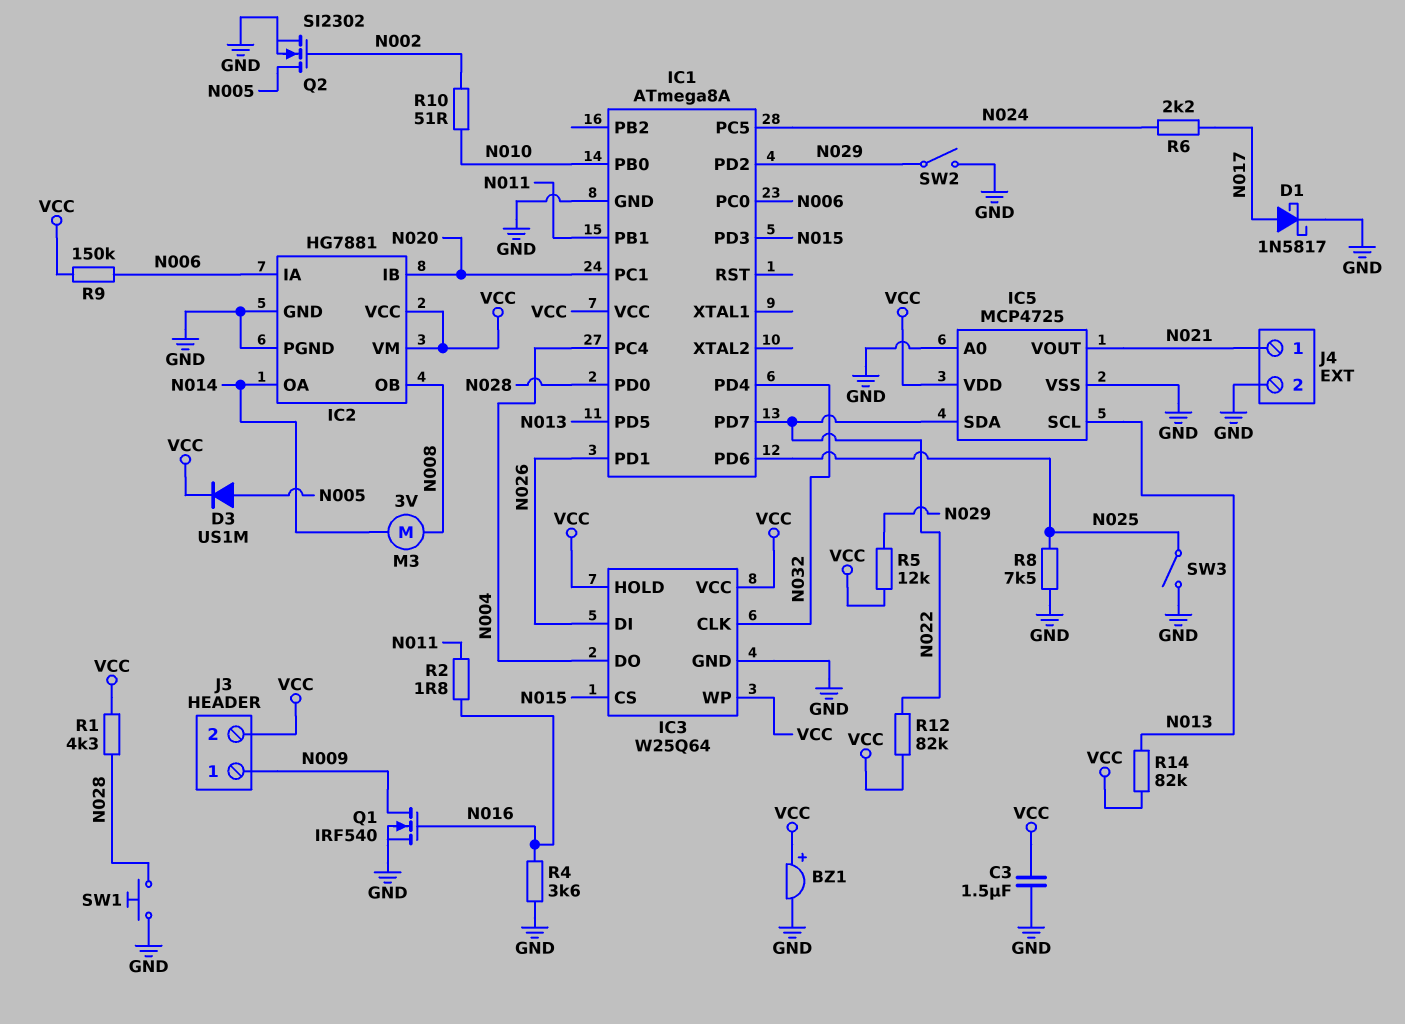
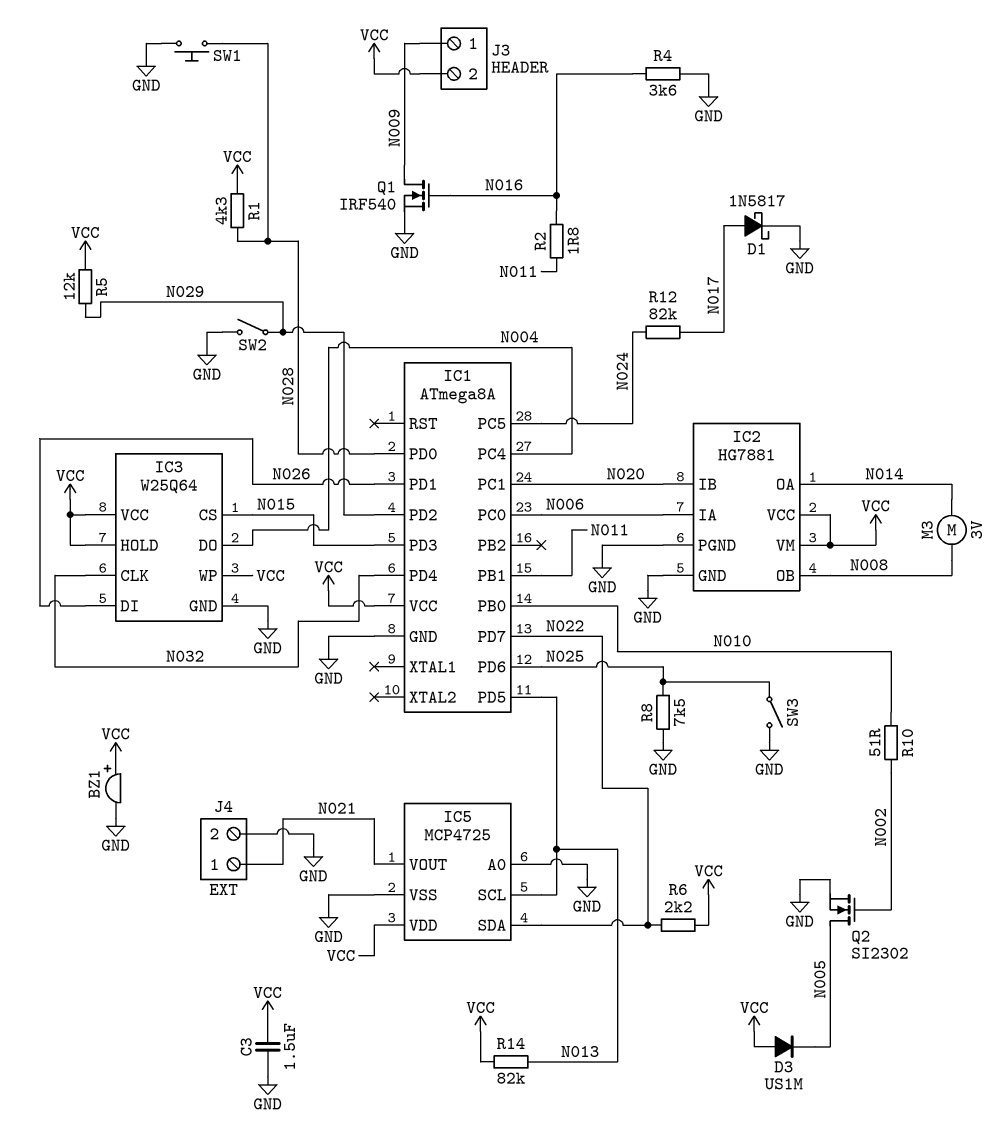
D3: diode US1M (A N005, K VCC) -> diode US1M (A VCC, K N005)
R6: 2.2k (N017, N024) -> 2.2k (N022, VCC)
R9: 150k (N006, VCC) -> none
R12: 82k (N022, VCC) -> 82k (N017, N024)

